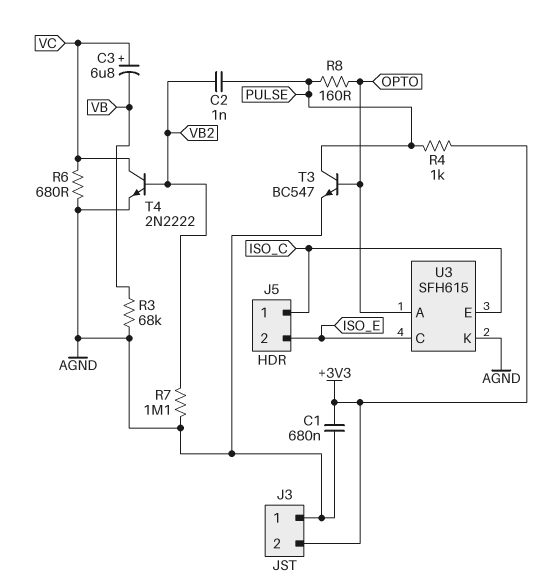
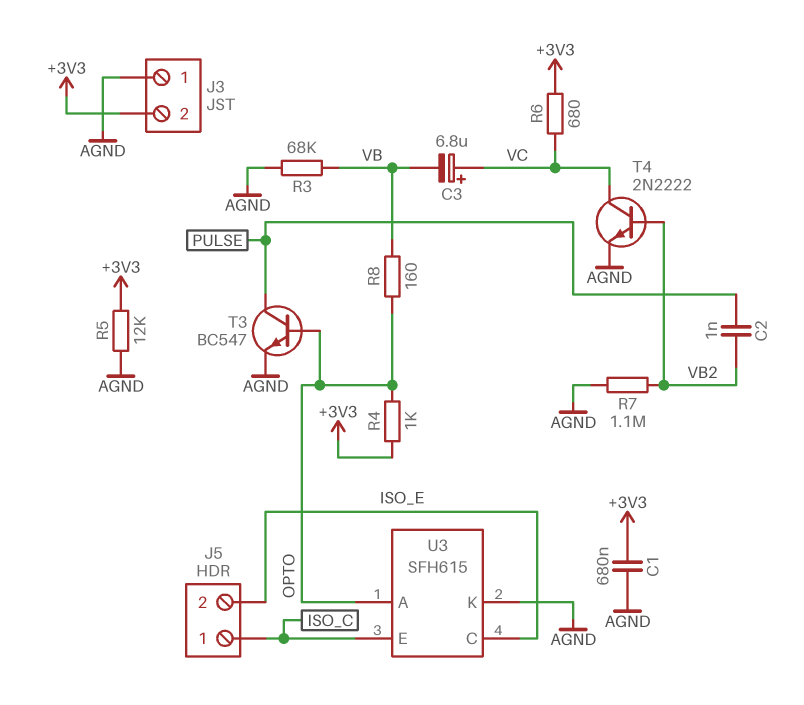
R4: 1k (+3V3, PULSE) -> 1k (+3V3, OPTO)
R5: none -> 12k (+3V3, AGND)
R6: 680 (AGND, VC) -> 680 (+3V3, VC)
R8: 160 (OPTO, PULSE) -> 160 (OPTO, VB)

